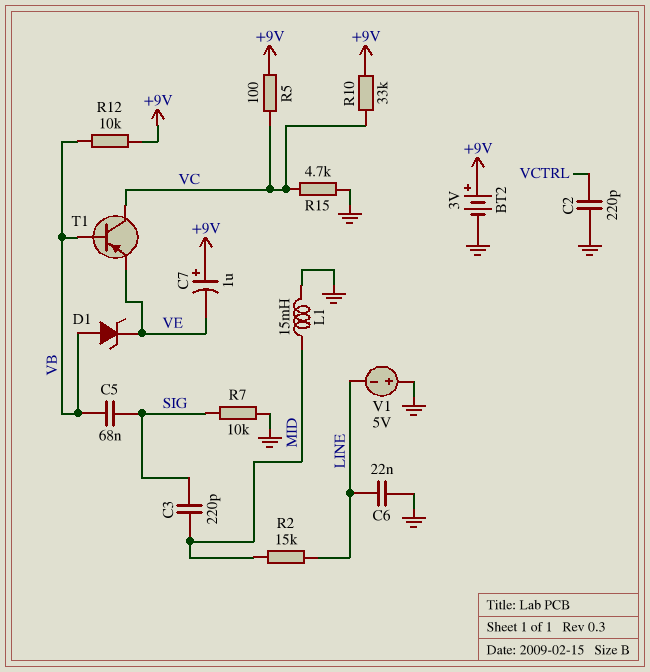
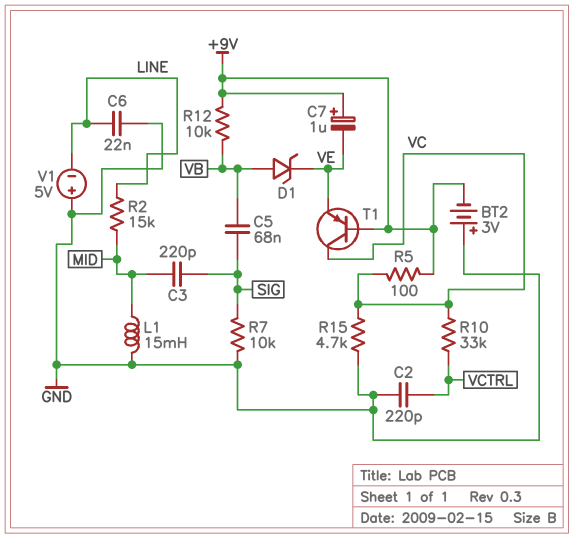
BT2: 3V (plus +9V, minus GND) -> 3V (plus GND, minus +9V)
R10: 33k (+9V, VC) -> 33k (VC, VCTRL)
T1: PNP (B VB, C VC, E VE) -> PNP (B +9V, C VC, E VE)

